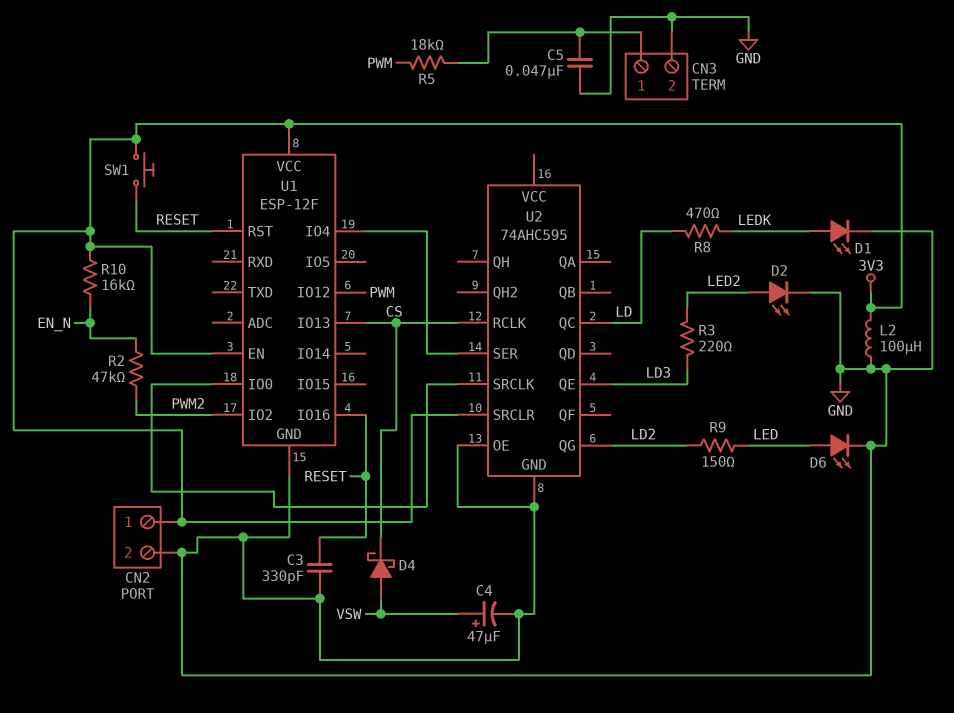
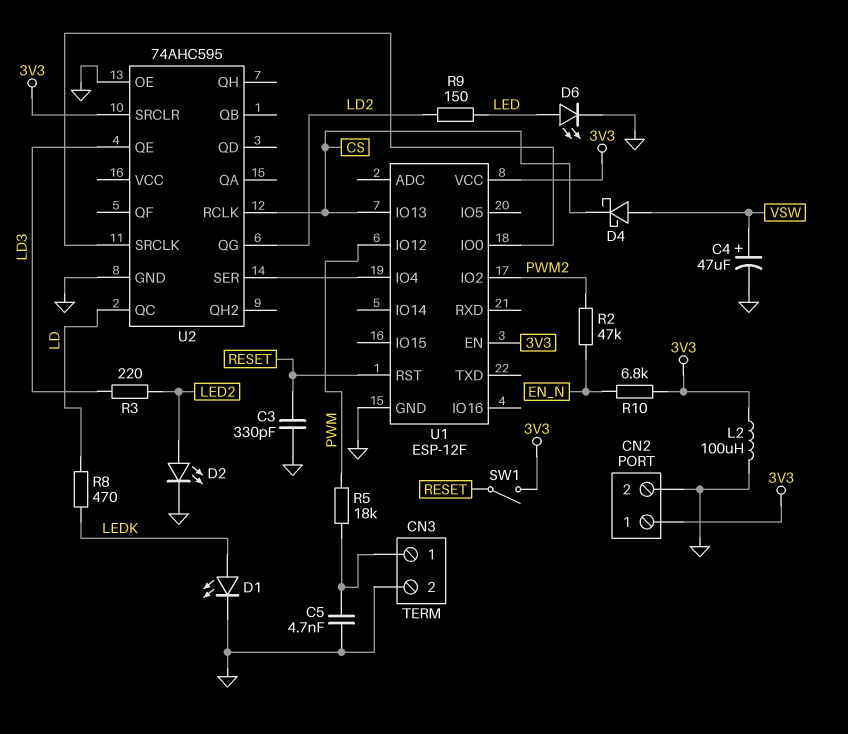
C5: 47nF (CN3/1, GND) -> 4.7nF (CN3/1, GND)
R10: 16k (3V3, EN_N) -> 6.8k (3V3, EN_N)
SW1: button (3V3, RESET) -> switch (3V3, RESET)
U1 pin IO16: RESET -> none

